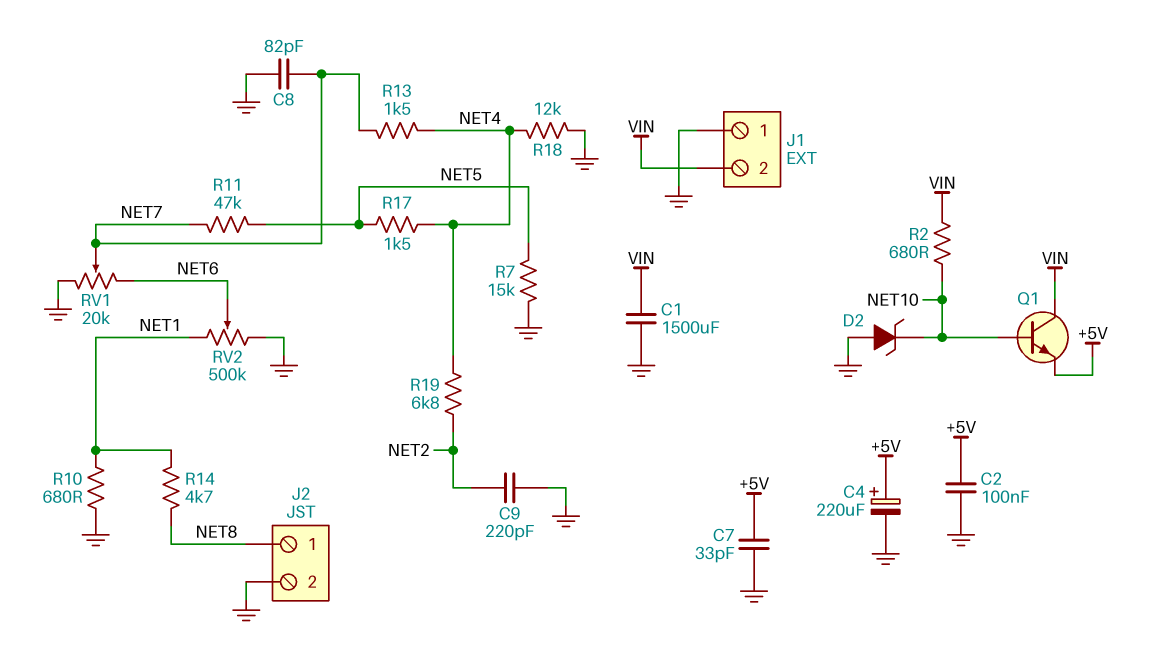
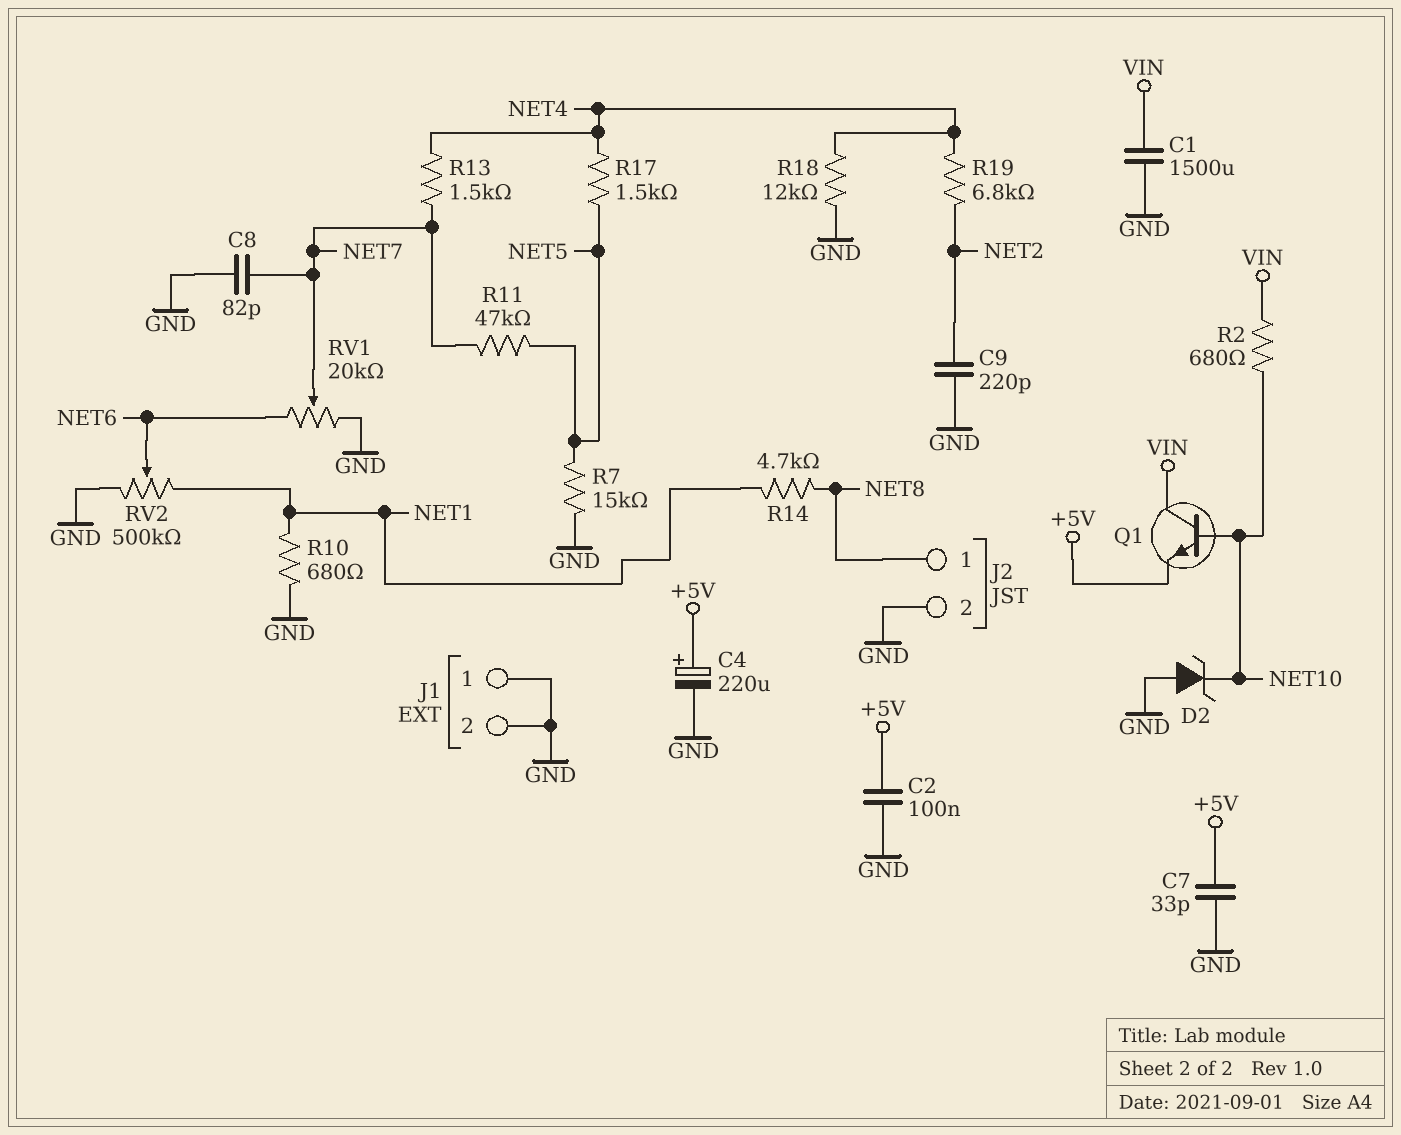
J1 pin 2: VIN -> GND

